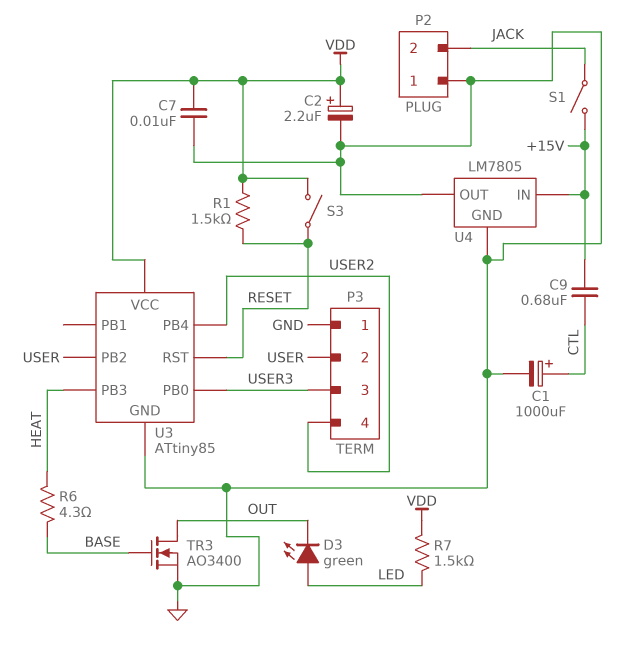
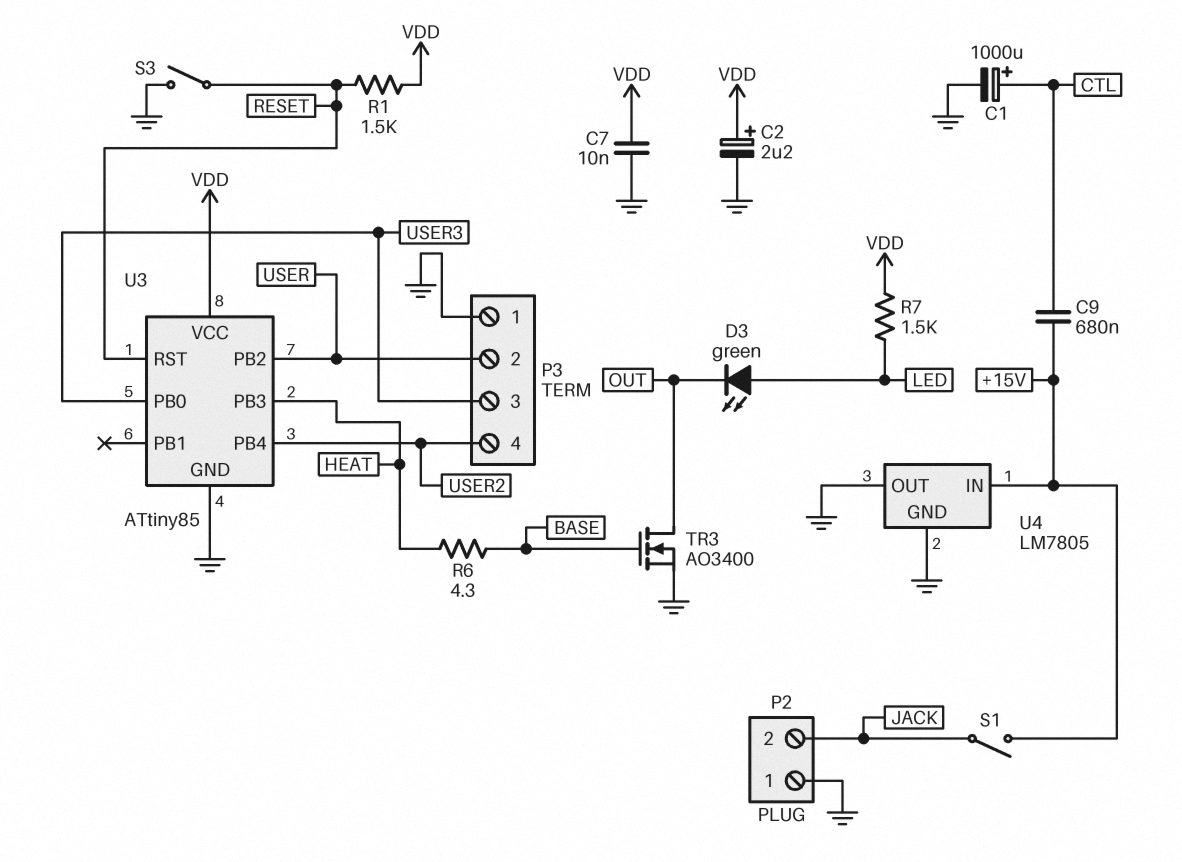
S3: switch (RESET, VDD) -> switch (GND, RESET)

